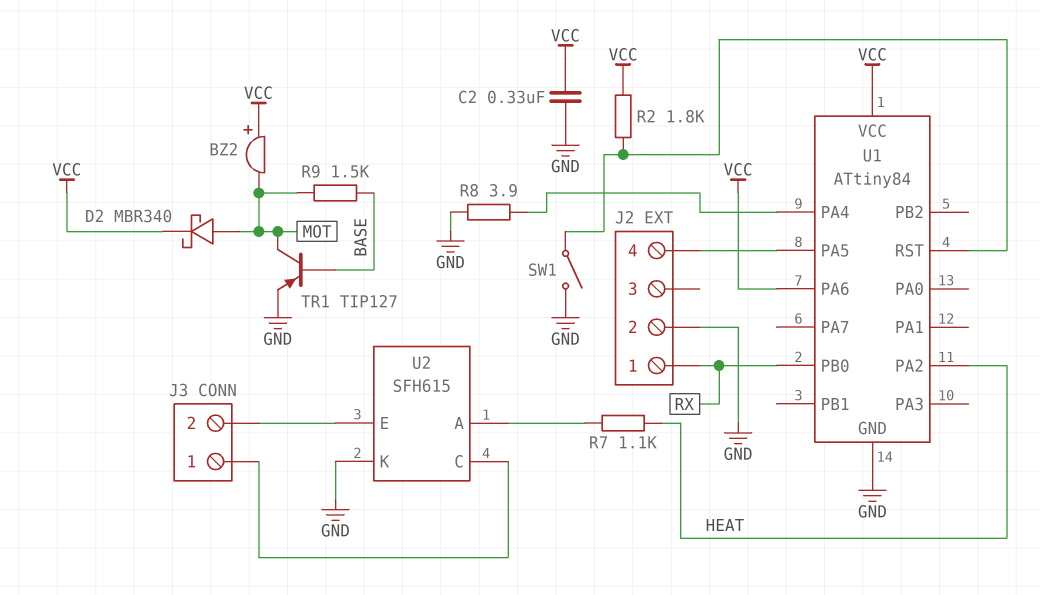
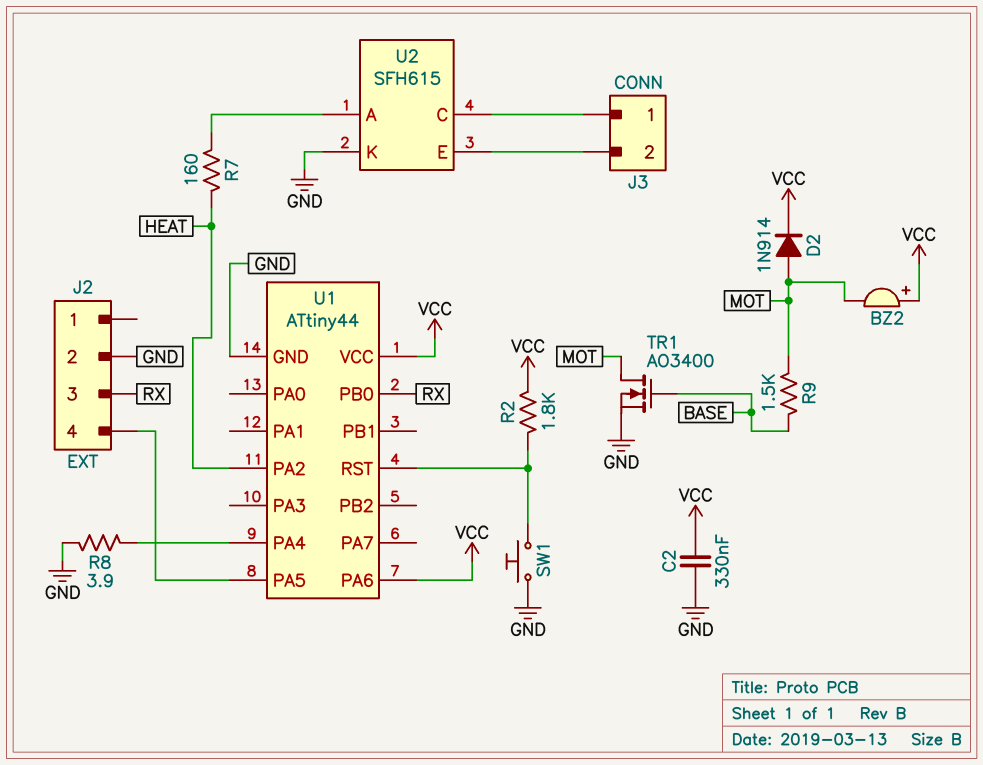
D2: schottky MBR340 (A MOT, K VCC) -> diode 1N914 (A MOT, K VCC)
J2 pin 1: RX -> none
J2 pin 3: none -> RX
R7: 1.1k (HEAT, U2/A) -> 160 (HEAT, U2/A)
SW1: switch (GND, U1/RST) -> button (GND, U1/RST)
TR1: PNP TIP127 (B BASE, C MOT, E GND) -> NMOS AO3400 (G BASE, D MOT, S GND)
U1: ATtiny84 -> ATtiny44

